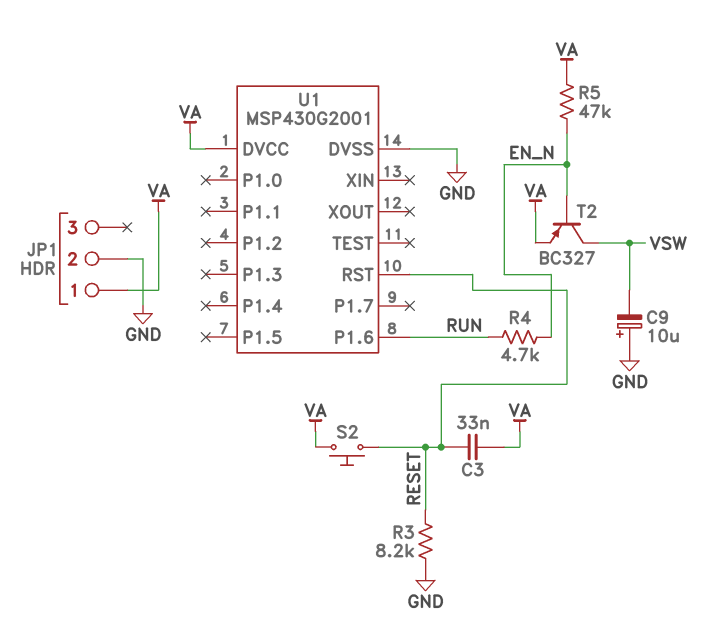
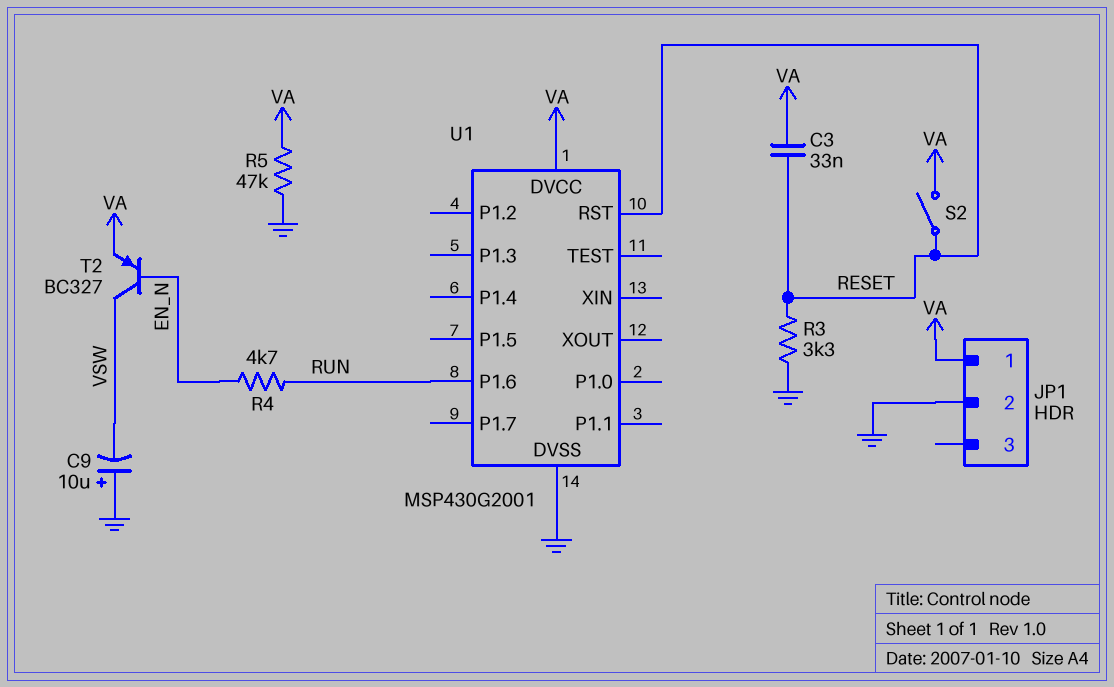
R3: 8.2k (GND, RESET) -> 3.3k (GND, RESET)
R5: 47k (EN_N, VA) -> 47k (GND, VA)
S2: button (RESET, VA) -> switch (RESET, VA)

